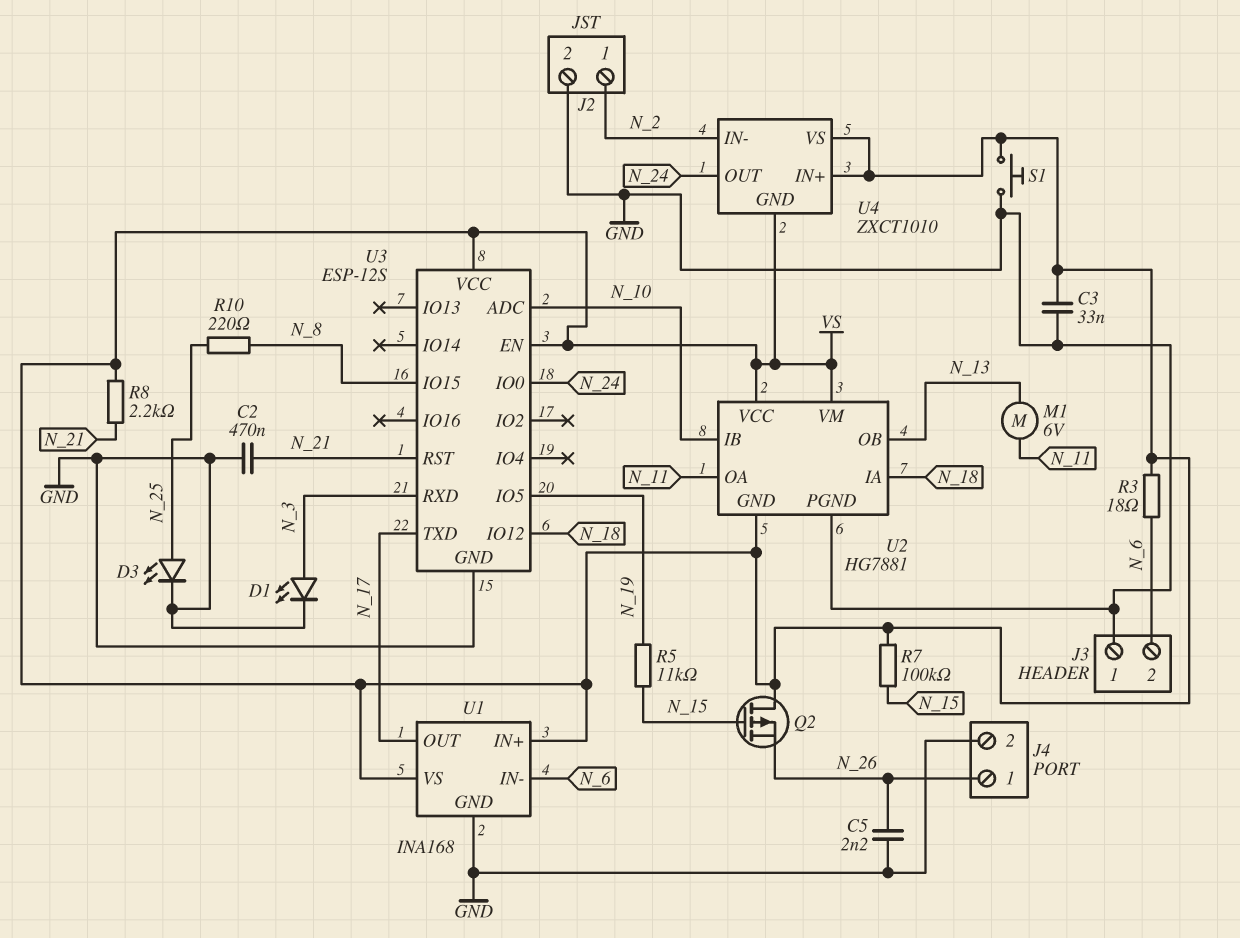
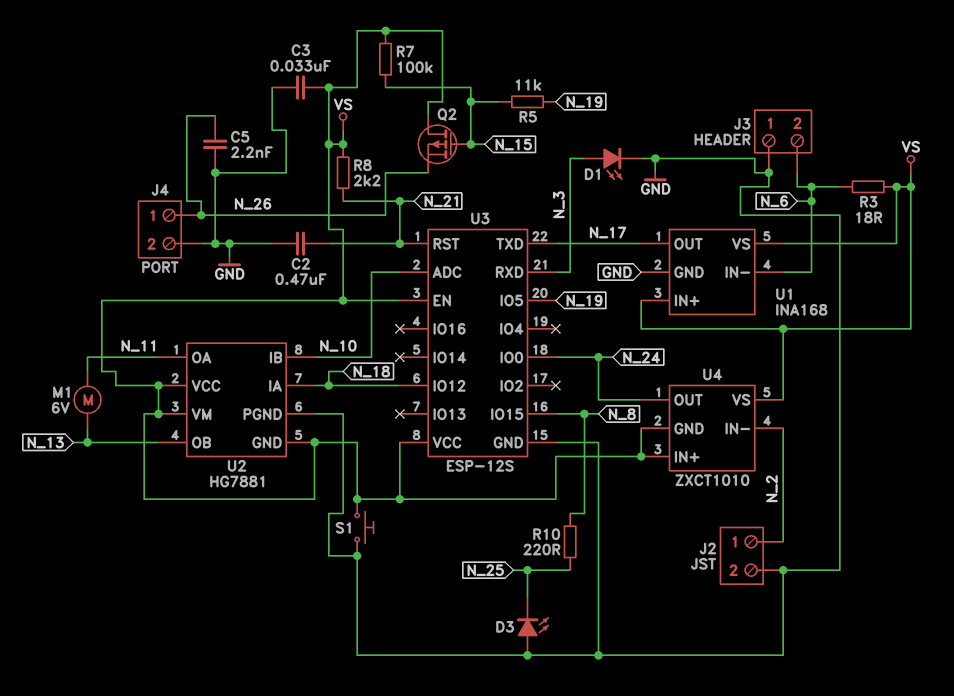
D3: LED (A N_25, K GND) -> LED (A GND, K N_25)

